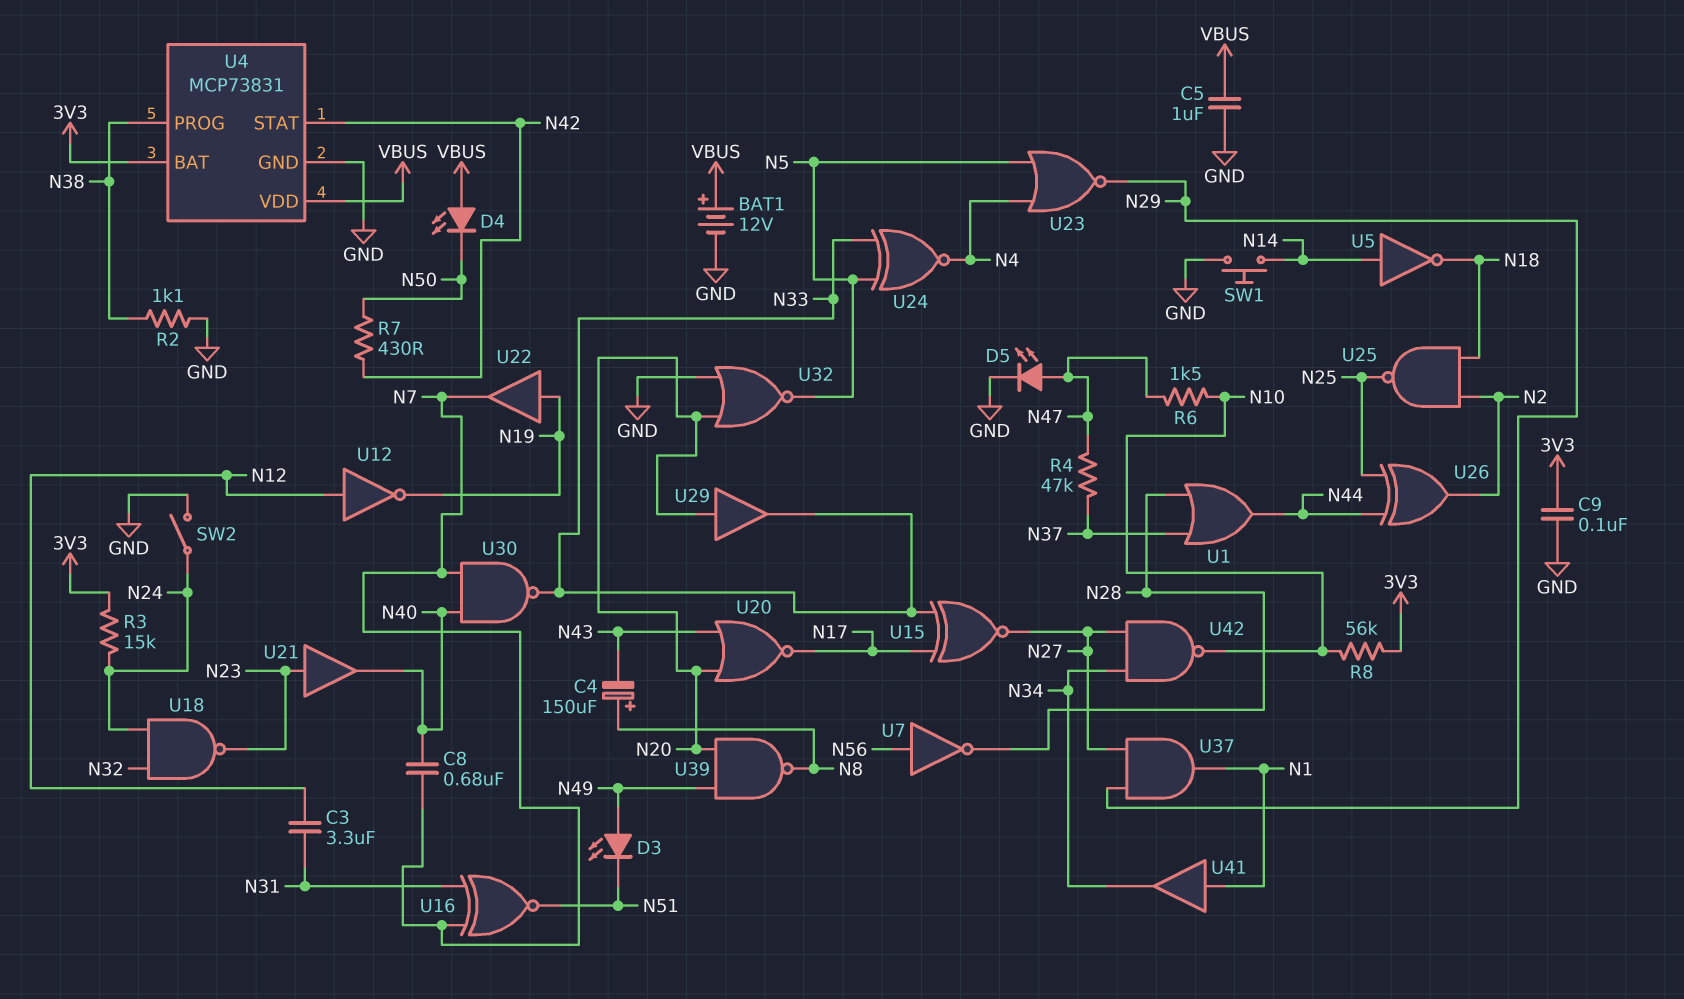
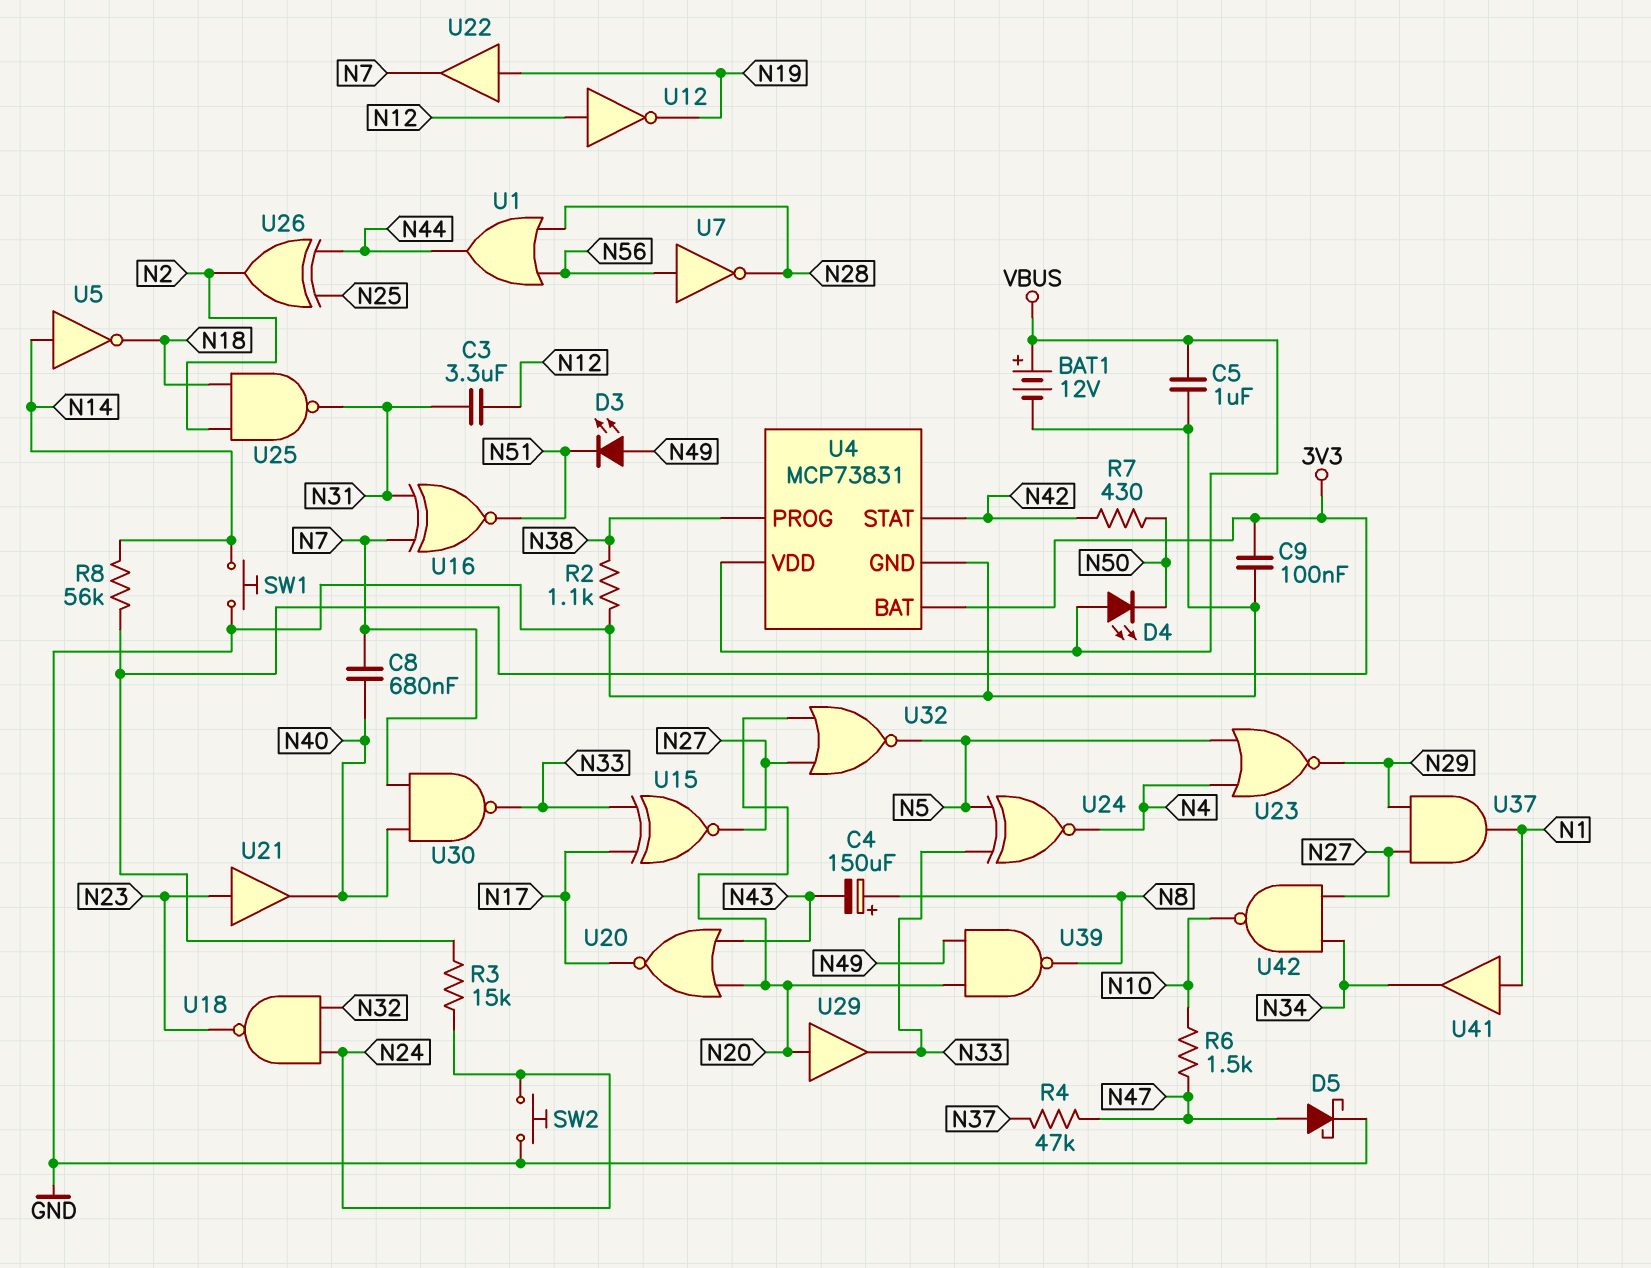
D5: LED (A N47, K GND) -> schottky (A N47, K GND)
R8: 56k (3V3, N10) -> 56k (3V3, N14)
SW2: switch (GND, N24) -> button (GND, N24)
U1: OR (in N28, in N37, out N44) -> OR (in N28, in N56, out N44)
U25: NAND (in N2, in N18, out N25) -> NAND (in N2, in N18, out N31)
U32: NOR (in GND, in N20, out N5) -> NOR (in N20, in N27, out N5)

